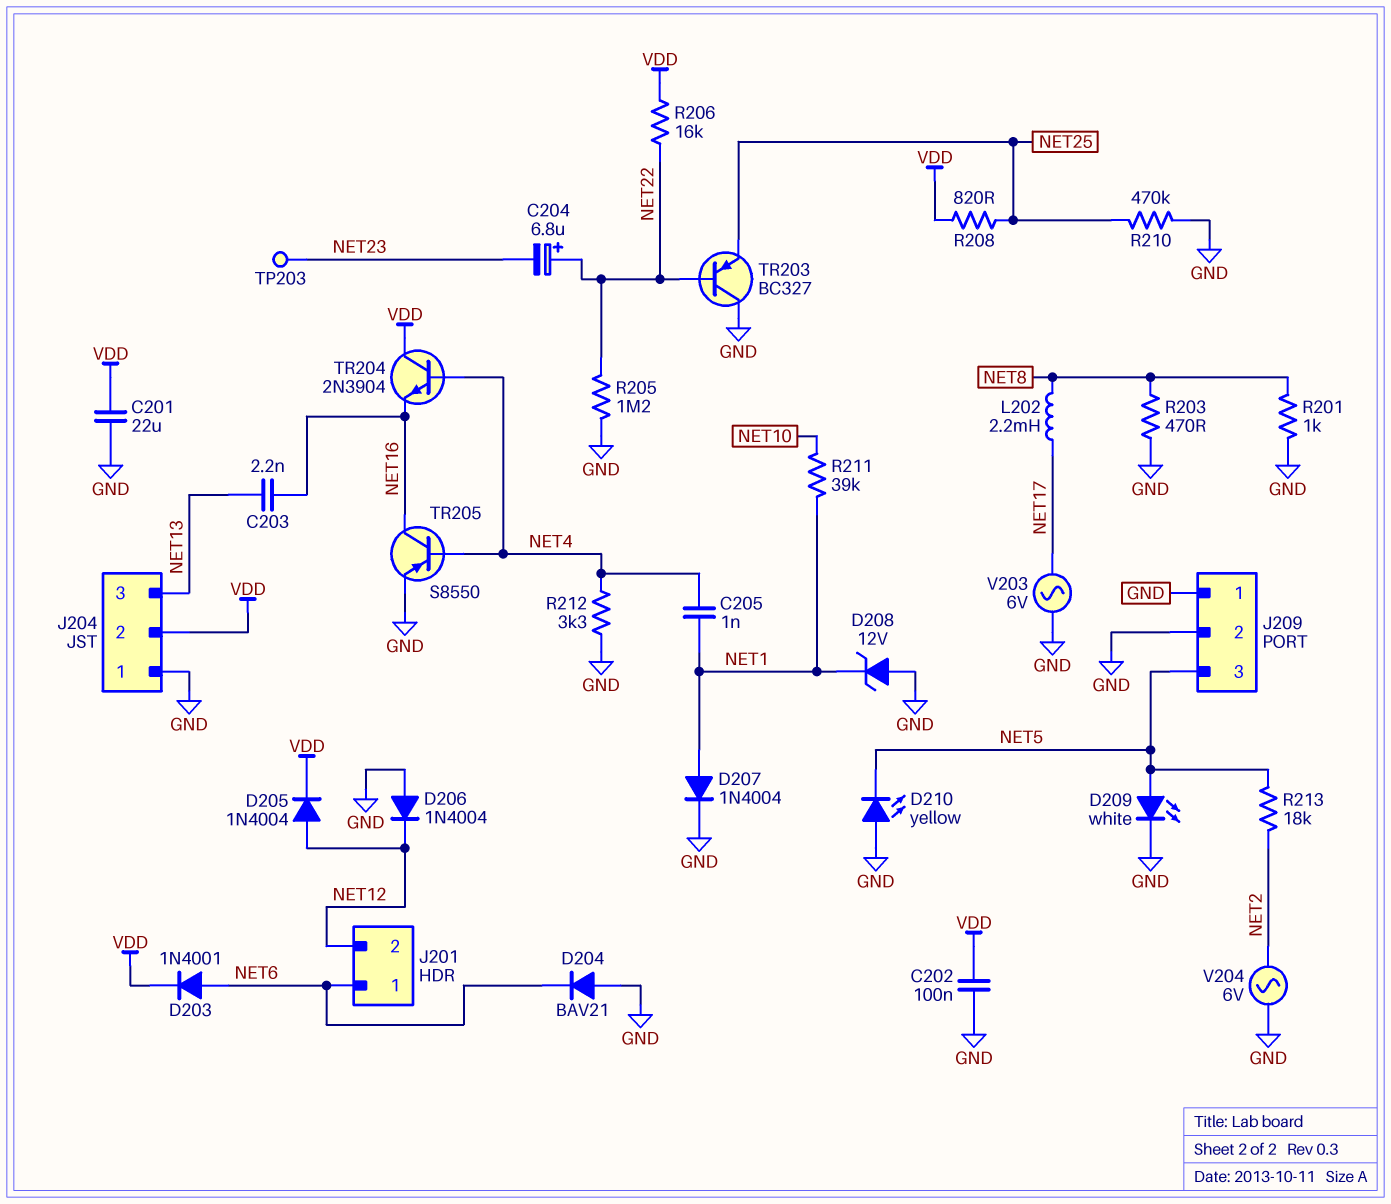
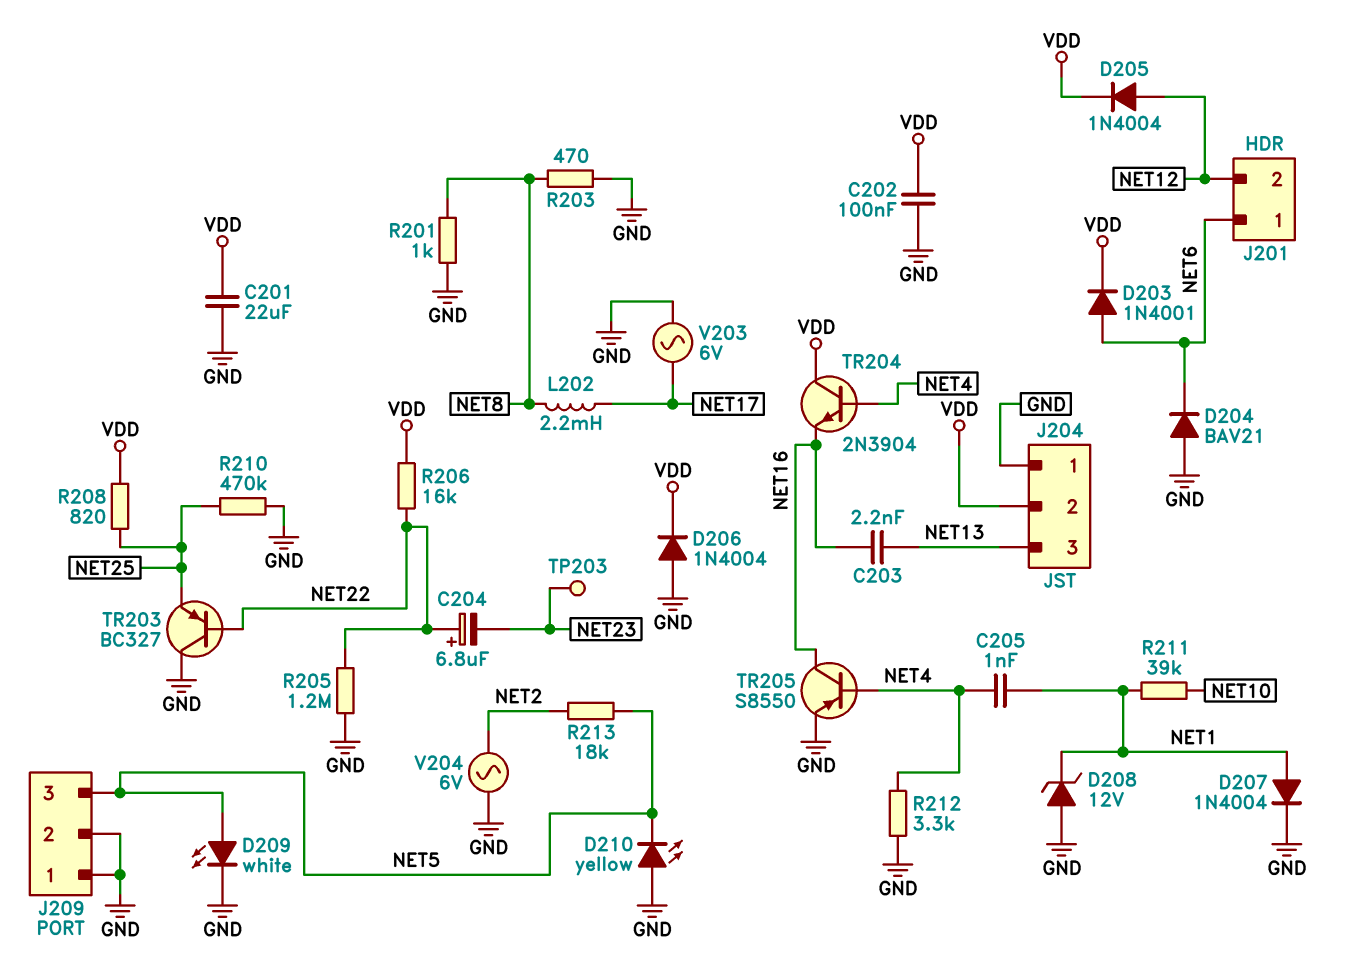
D206: diode 1N4004 (A GND, K NET12) -> diode 1N4004 (A GND, K VDD)

